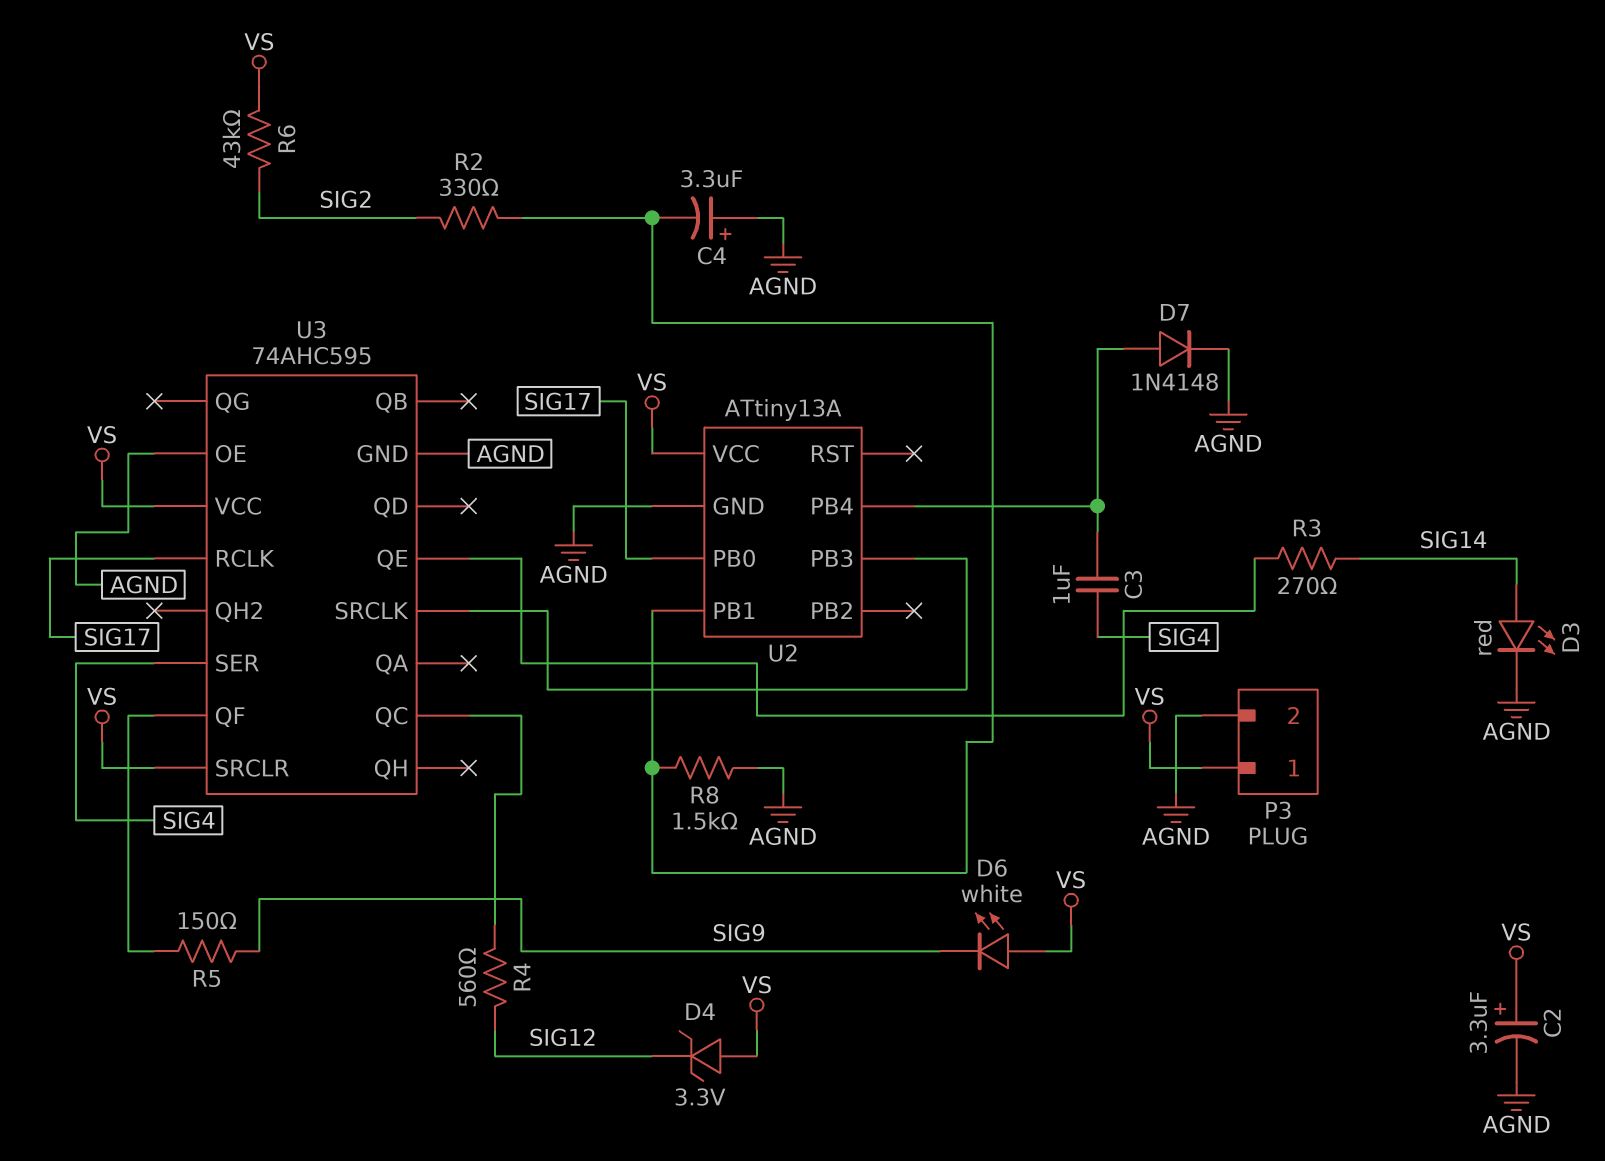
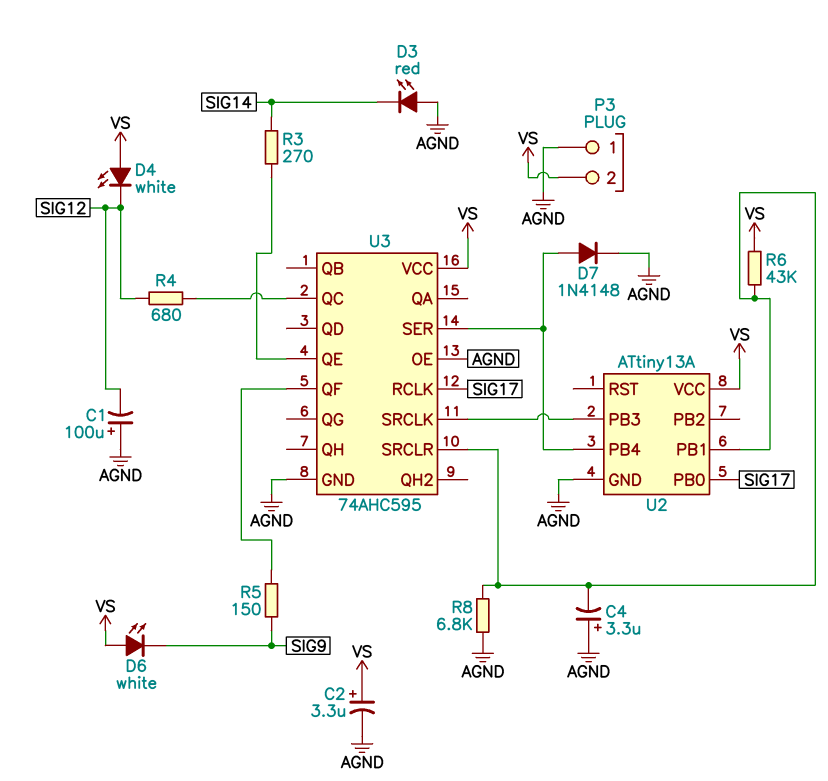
C1: none -> 100uF (plus AGND, minus SIG12)
C3: 1uF (SIG4, U2/PB4) -> none
D3: LED red (A SIG14, K AGND) -> LED red (A AGND, K SIG14)
D4: zener 3.3V (A VS, K SIG12) -> LED white (A VS, K SIG12)
P3 pin 1: VS -> AGND
P3 pin 2: AGND -> VS
R2: 330 (SIG2, U2/PB1) -> none
R4: 560 (SIG12, U3/QC) -> 680 (SIG12, U3/QC)
R6: 43k (SIG2, VS) -> 43k (U2/PB1, VS)
R8: 1.5k (AGND, U2/PB1) -> 6.8k (AGND, U2/PB1)
U3 pin SER: SIG4 -> U2/PB4
U3 pin SRCLR: VS -> U2/PB1

